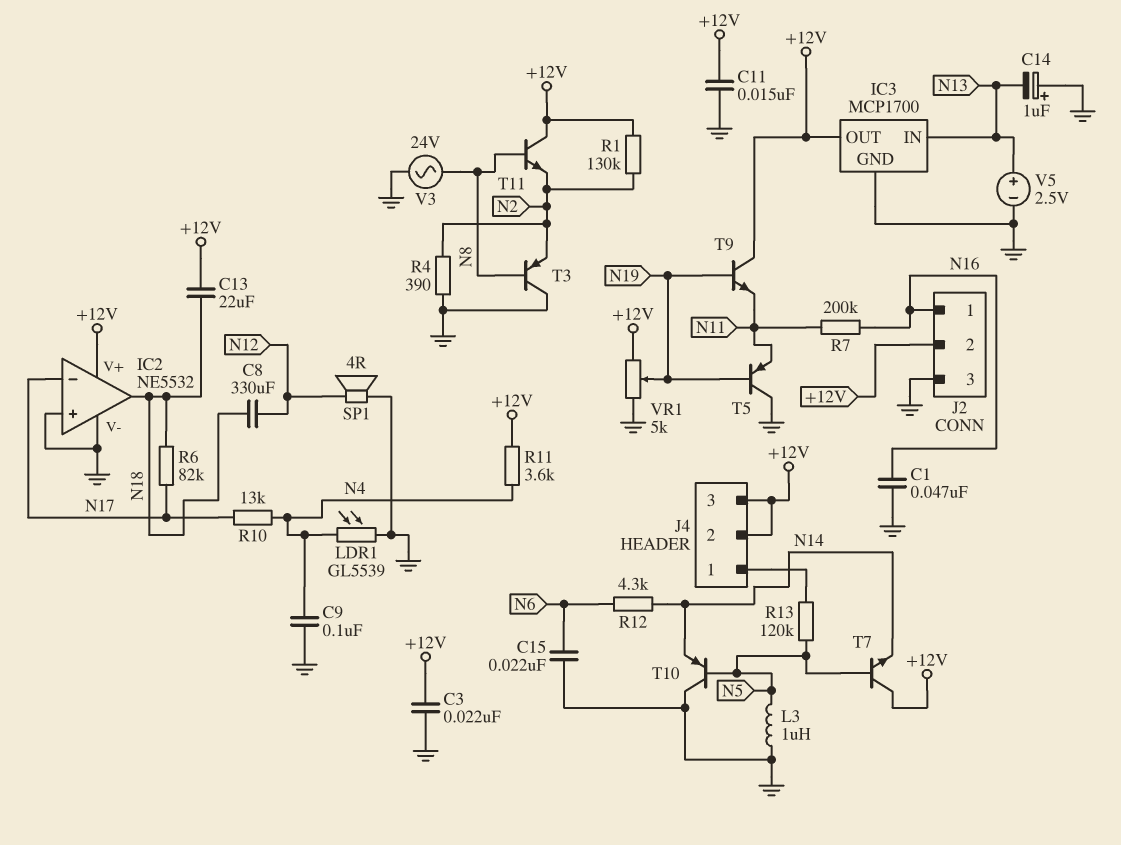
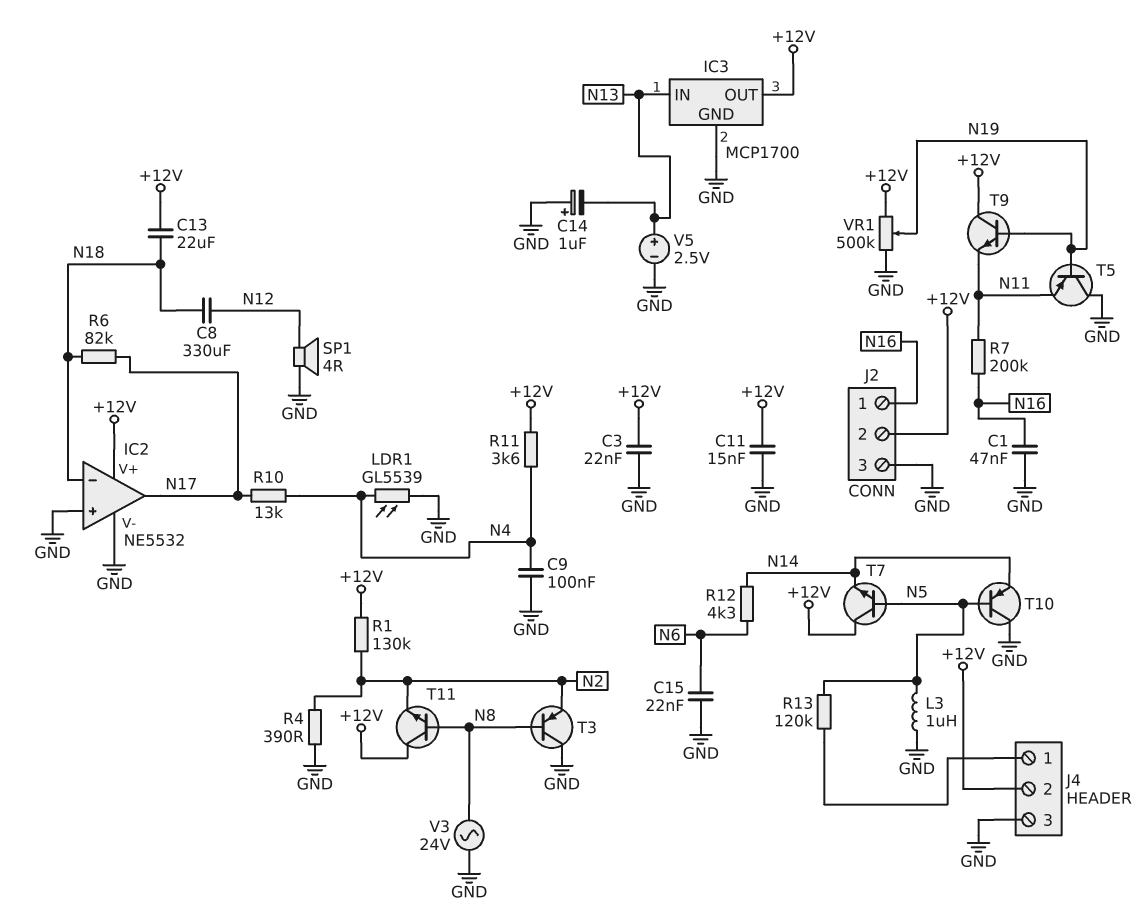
IC2 pin in-: N17 -> N18
IC2 pin out: N18 -> N17
J4 pin 3: +12V -> GND
VR1: 5k (+12V, GND, wiper N19) -> 500k (+12V, GND, wiper N19)

